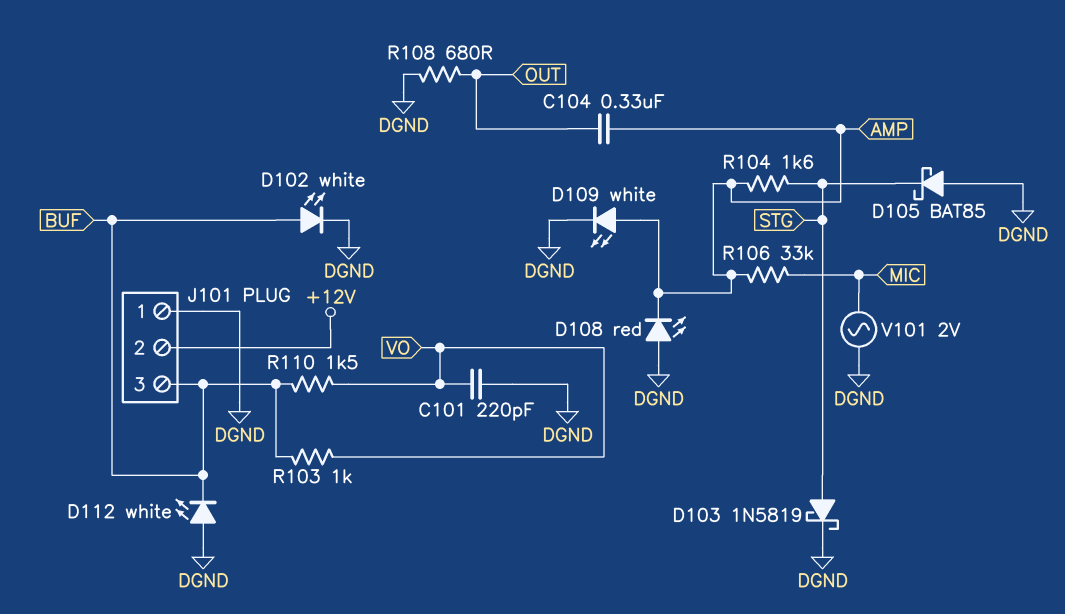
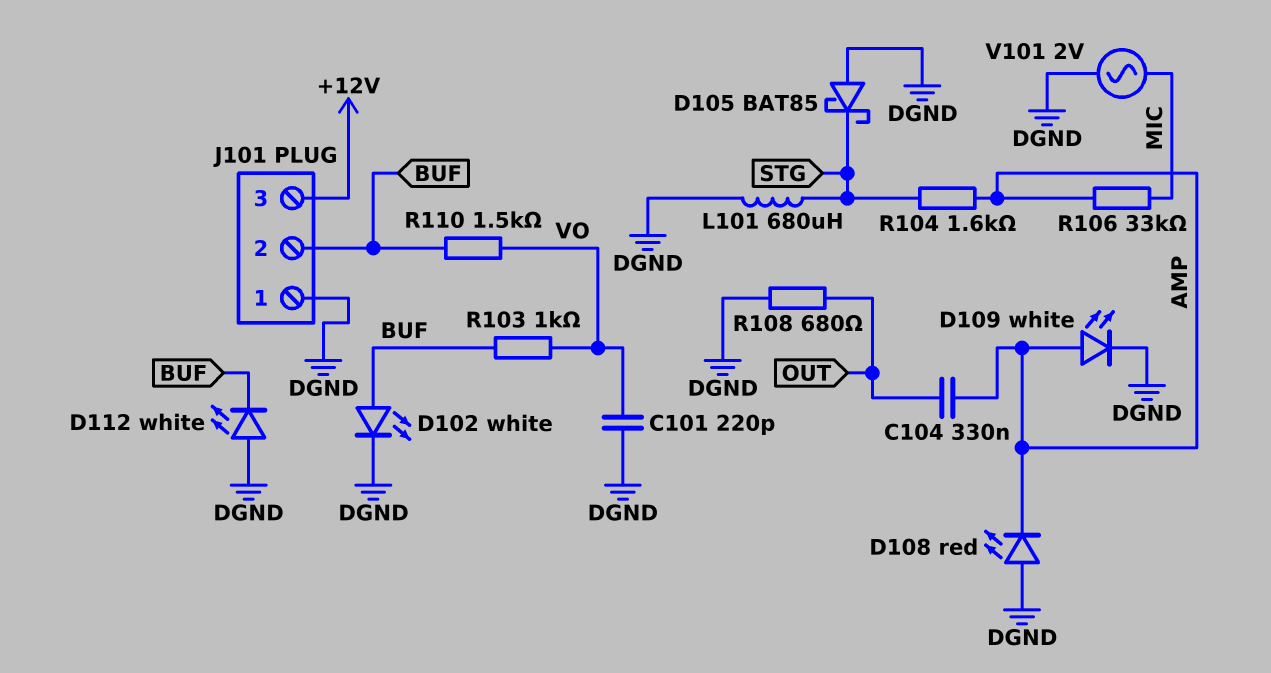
D103: schottky 1N5819 (A STG, K DGND) -> none
J101 pin 2: +12V -> BUF
J101 pin 3: BUF -> +12V
L101: none -> 680uH (DGND, STG)

